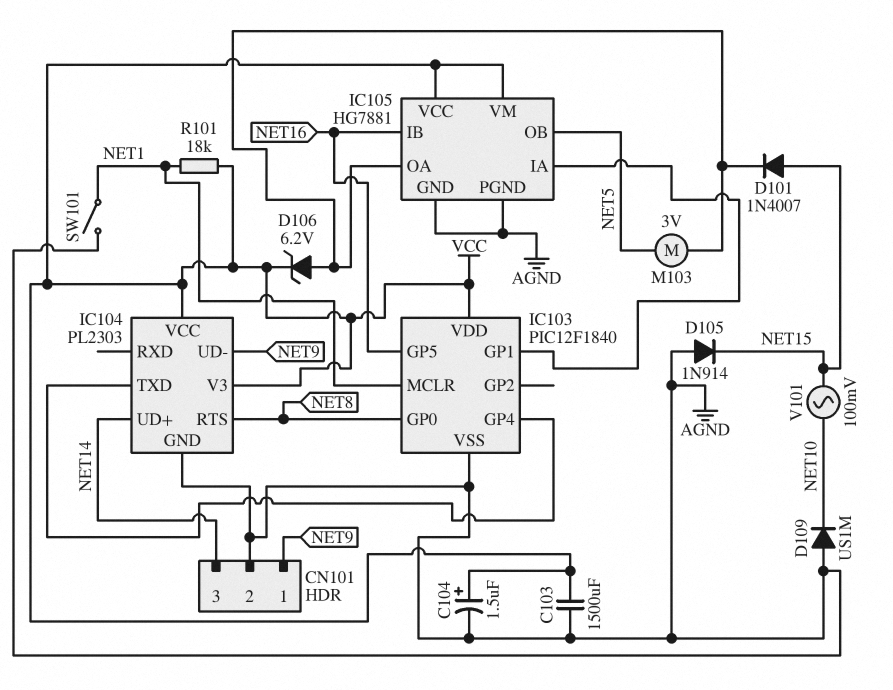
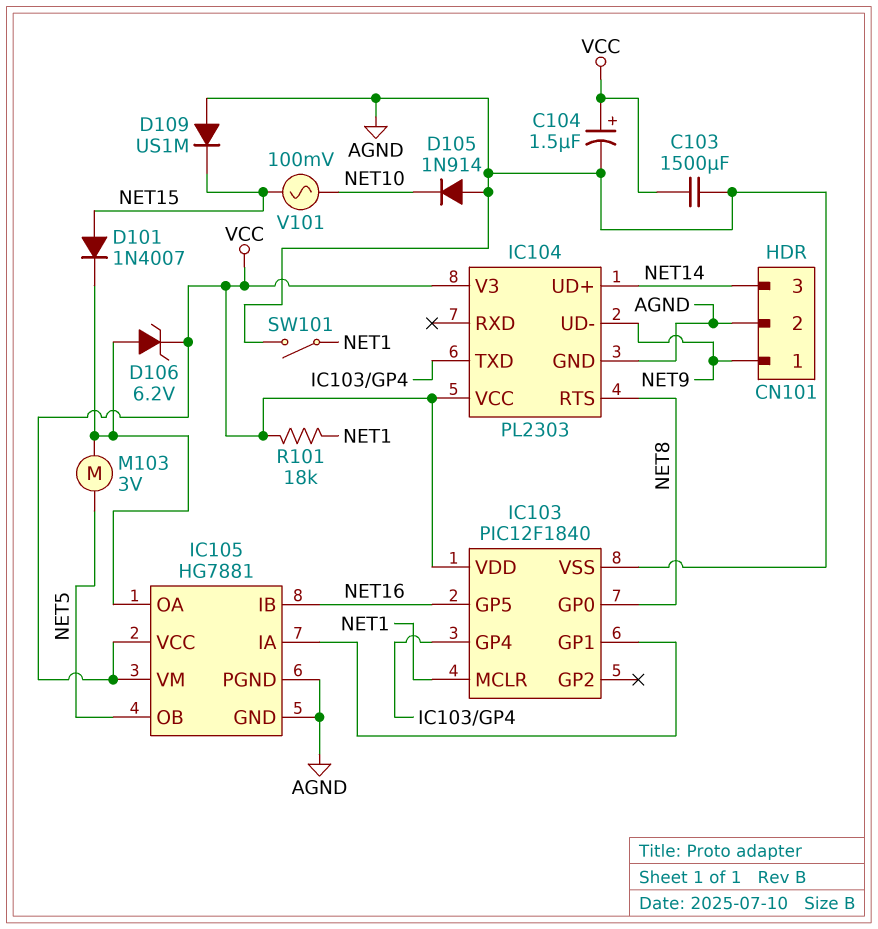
D105: diode 1N914 (A AGND, K NET15) -> diode 1N914 (A AGND, K NET10)
D109: diode US1M (A AGND, K NET10) -> diode US1M (A AGND, K NET15)

